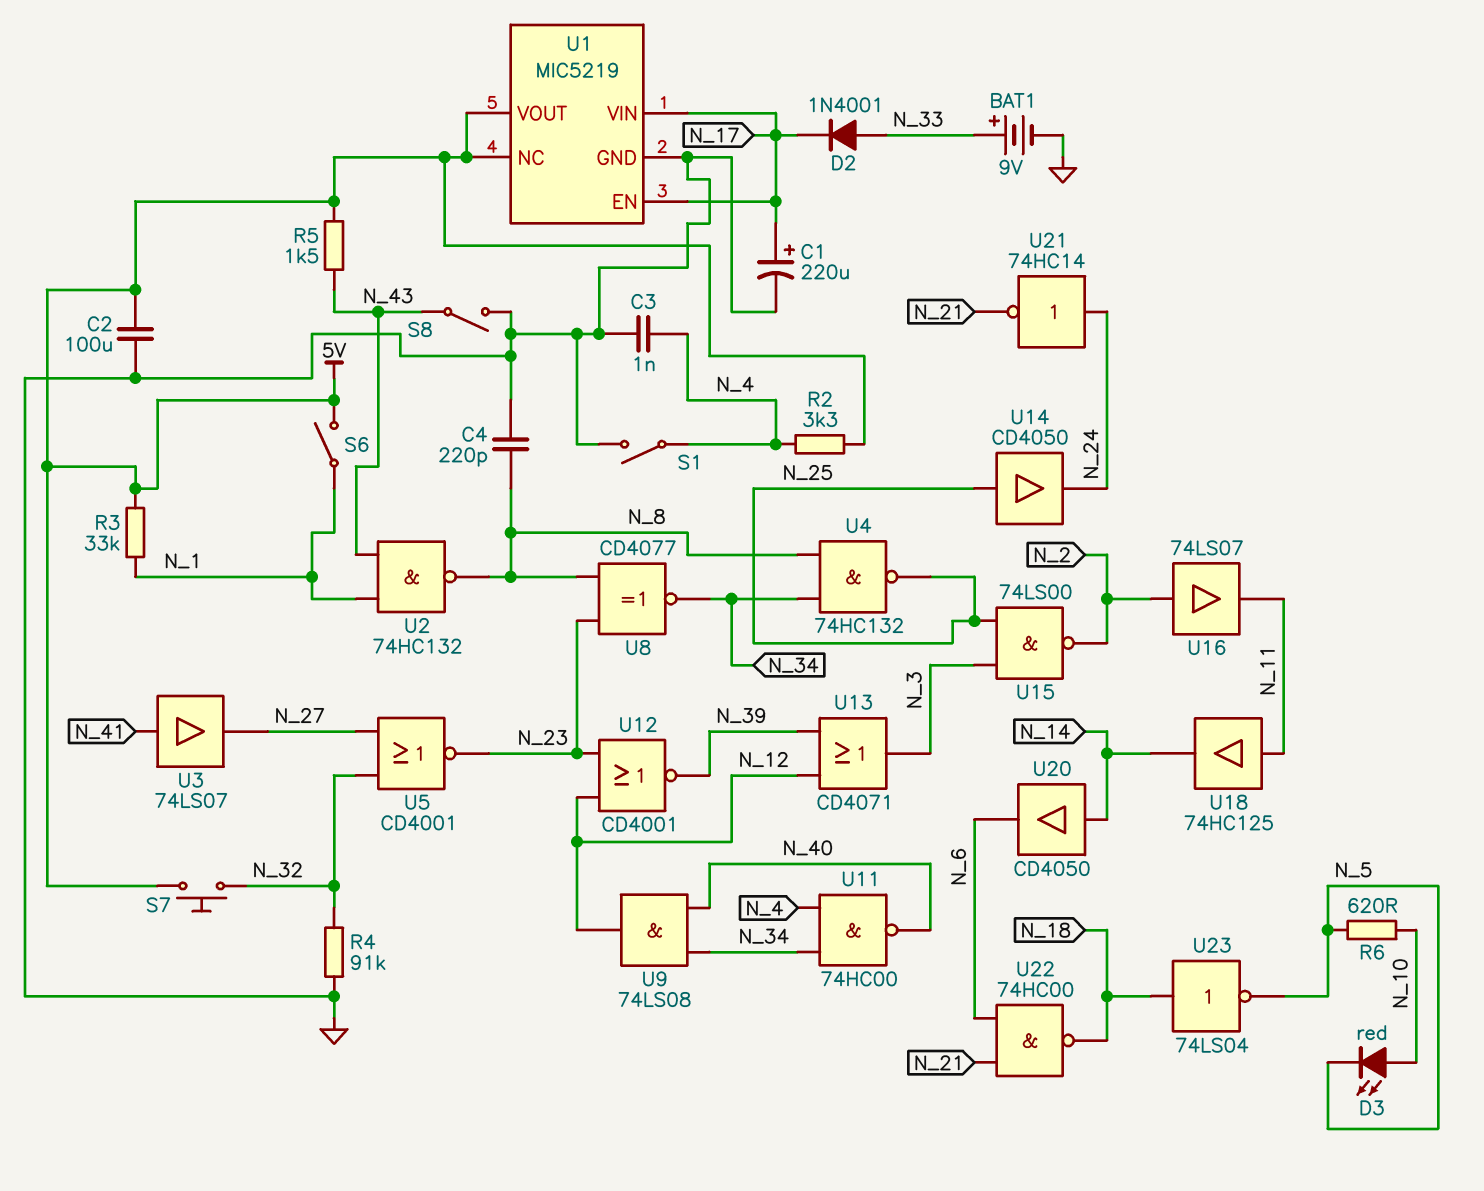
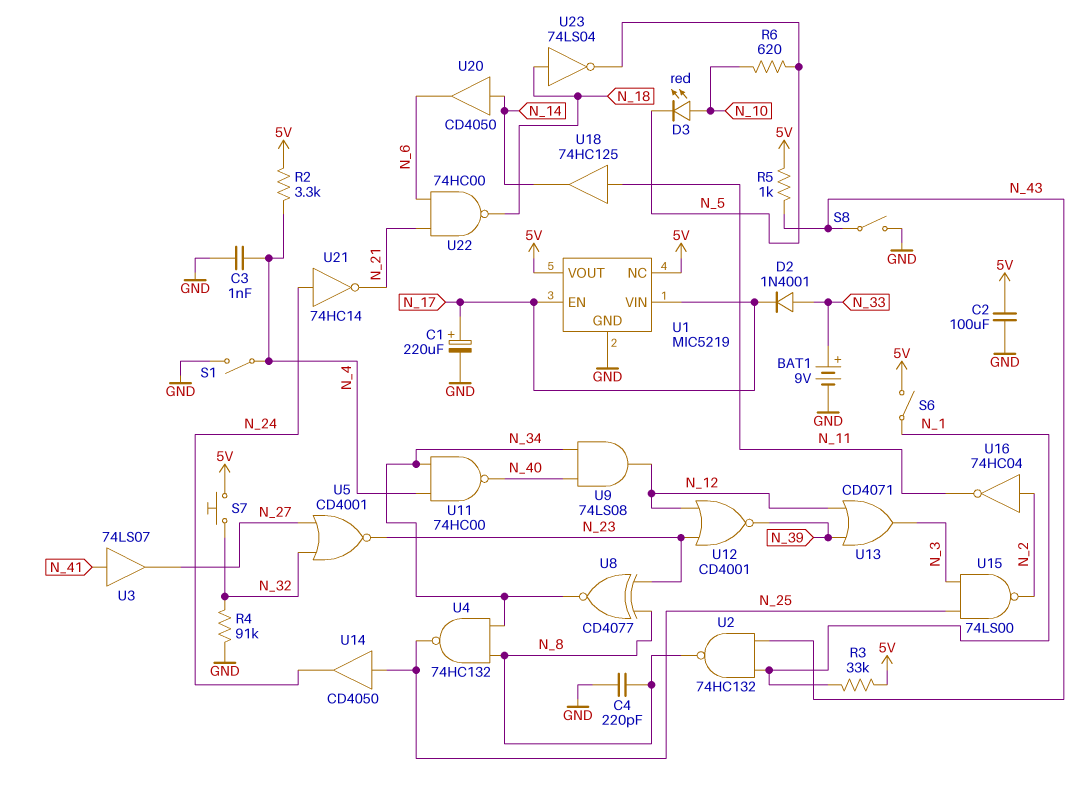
R5: 1.5k (5V, N_43) -> 1k (5V, N_43)
U16: buffer 74LS07 (in N_2, out N_11) -> NOT 74HC04 (in N_2, out N_11)

